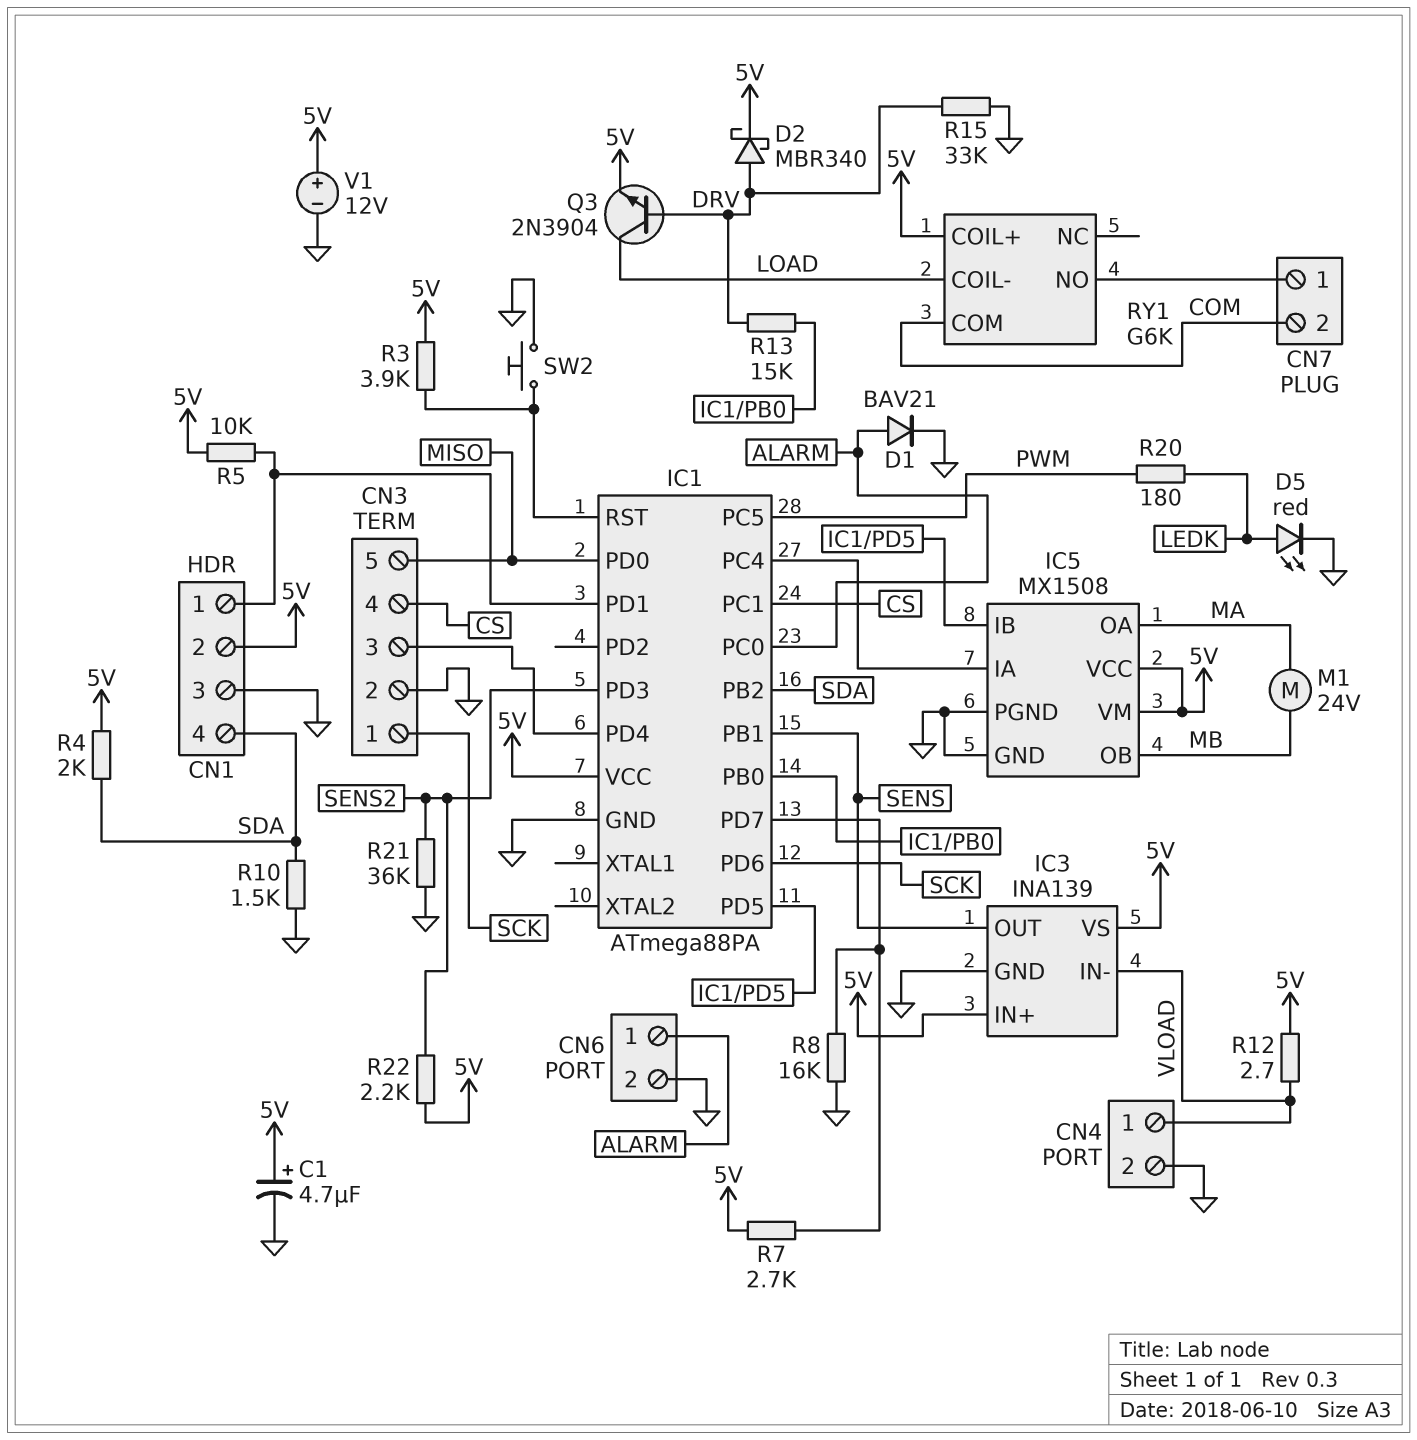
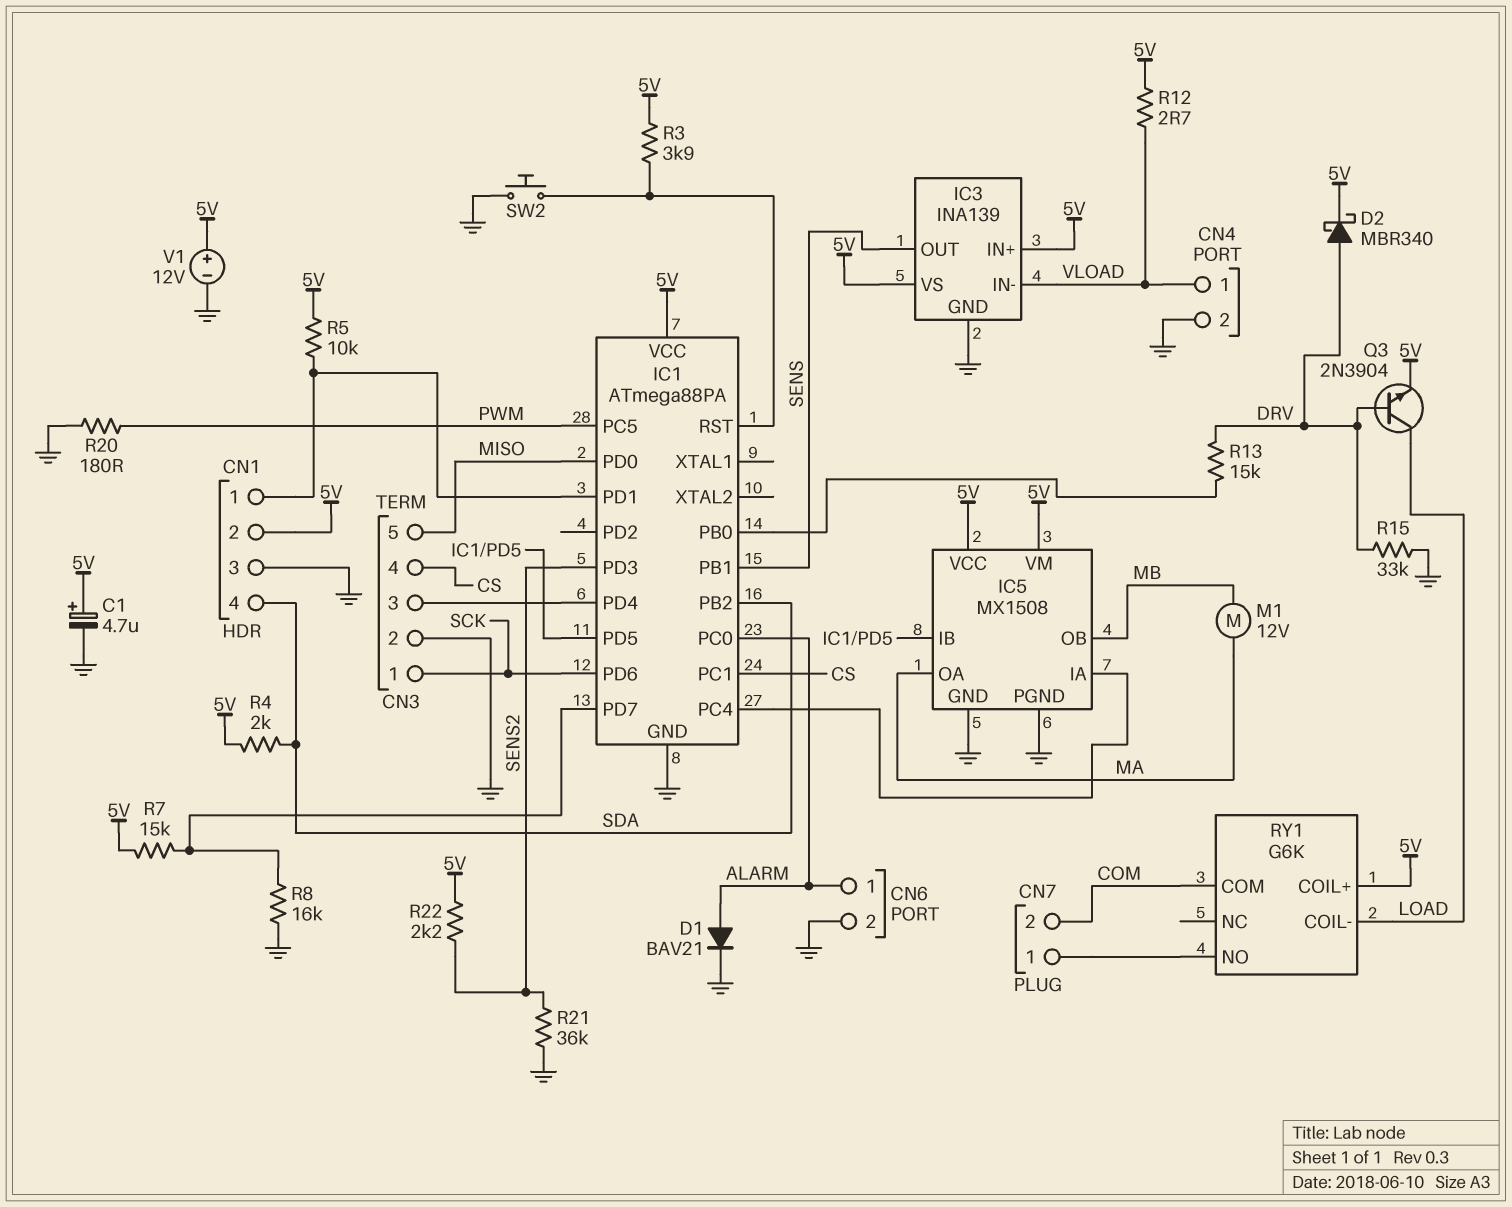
D5: LED red (A LEDK, K GND) -> none
M1: motor 24V (MA, MB) -> motor 12V (MA, MB)
R7: 2.7k (5V, IC1/PD7) -> 15k (5V, IC1/PD7)
R10: 1.5k (GND, SDA) -> none
R20: 180 (LEDK, PWM) -> 180 (GND, PWM)

